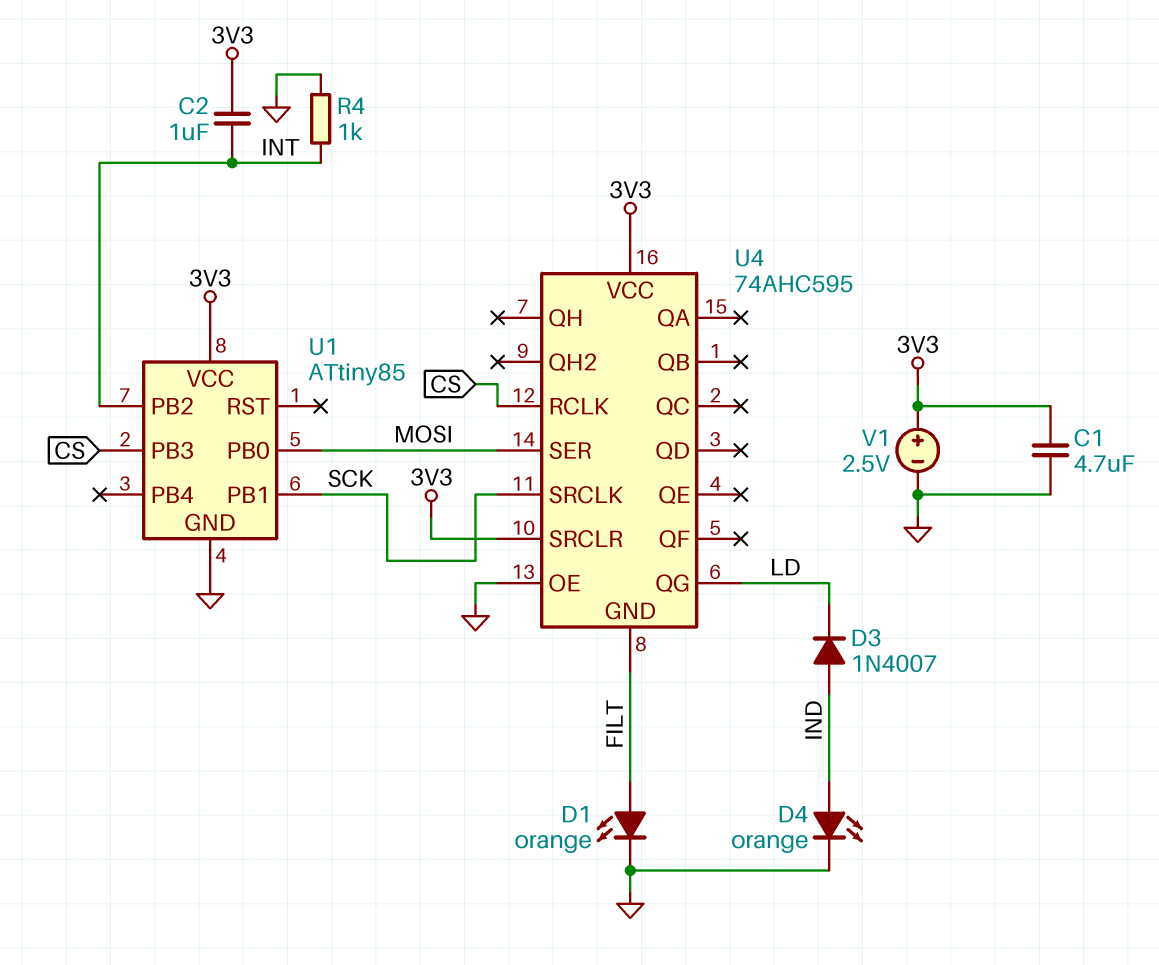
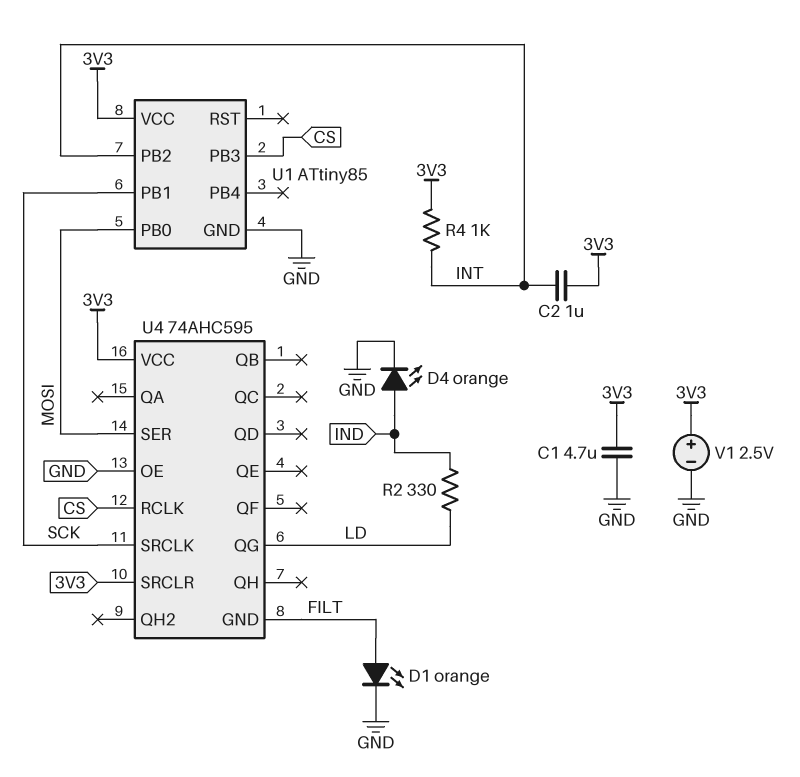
D3: diode 1N4007 (A IND, K LD) -> none
R2: none -> 330 (IND, LD)
R4: 1k (GND, INT) -> 1k (3V3, INT)

